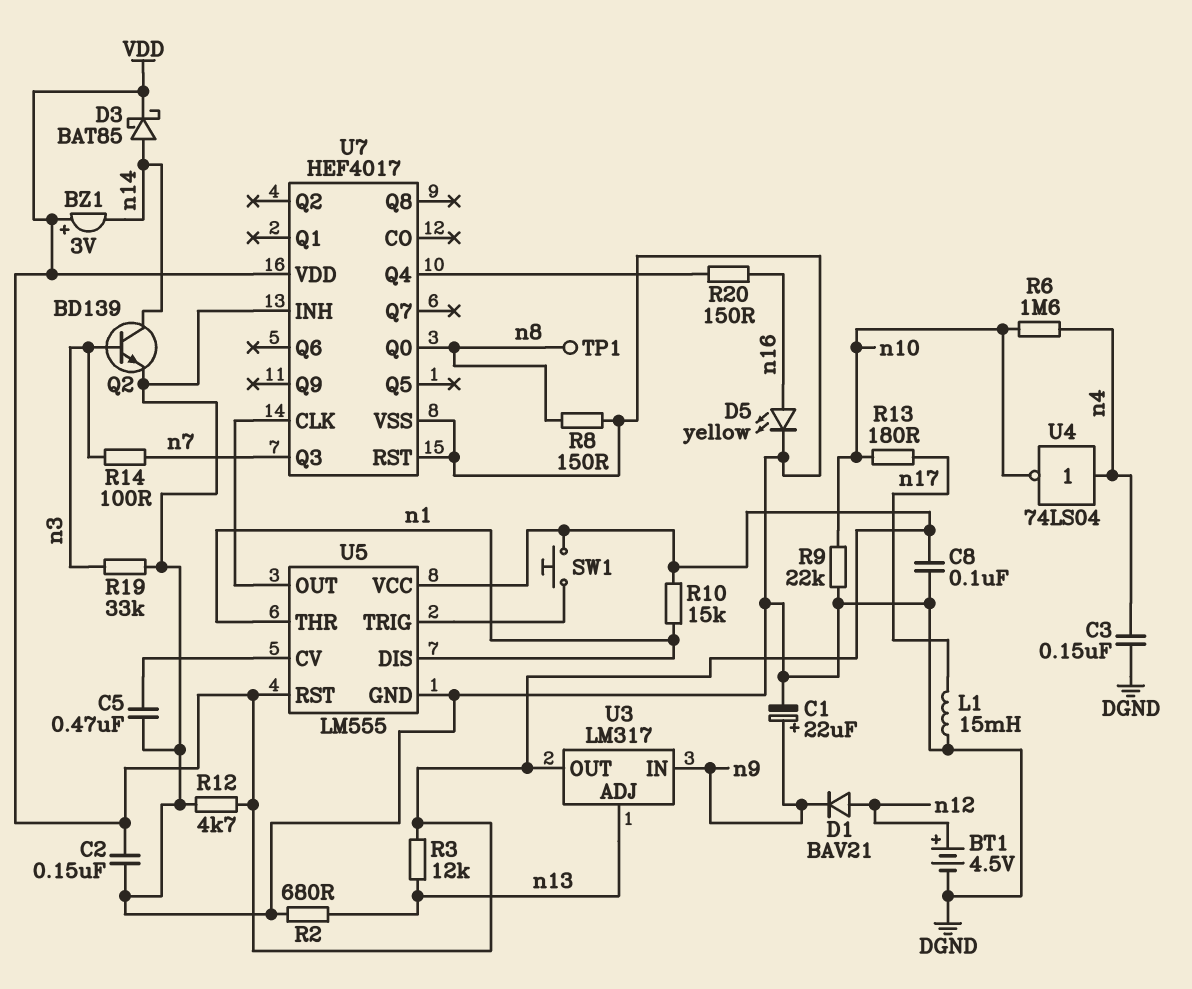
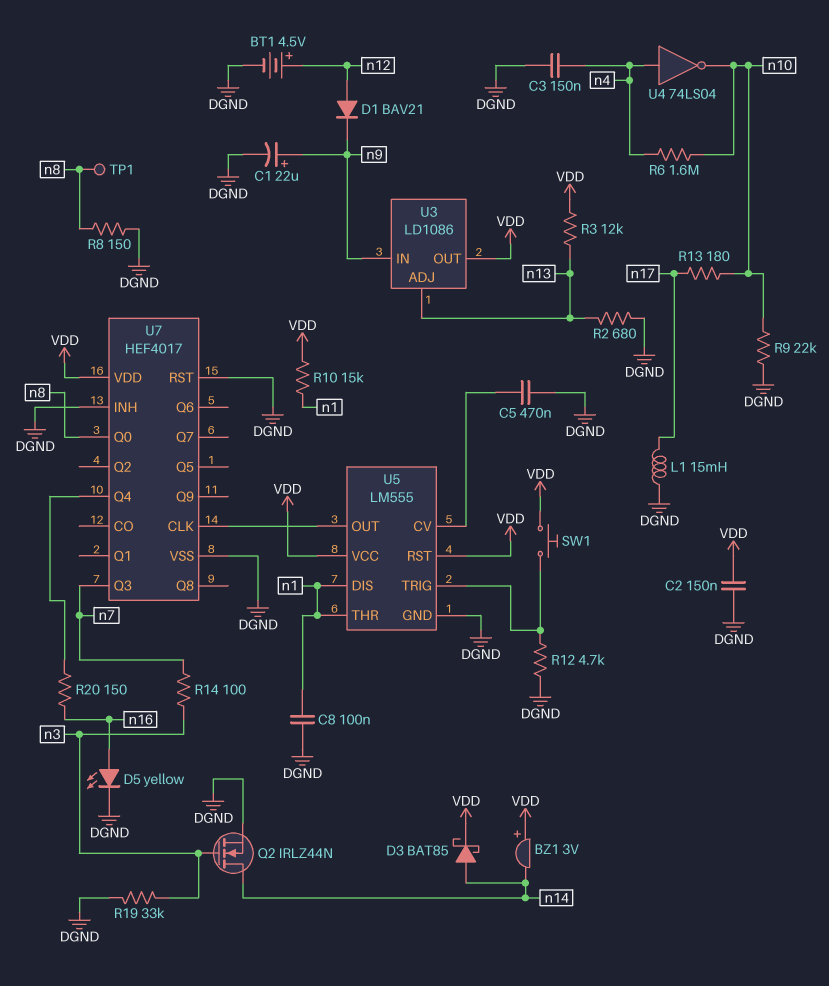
C8: 100nF (DGND, VDD) -> 100nF (DGND, n1)
Q2: NPN BD139 (B n3, C n14, E DGND) -> NMOS IRLZ44N (G n3, D n14, S DGND)
R12: 4.7k (DGND, VDD) -> 4.7k (DGND, U5/TRIG)
U3: LM317 -> LD1086

